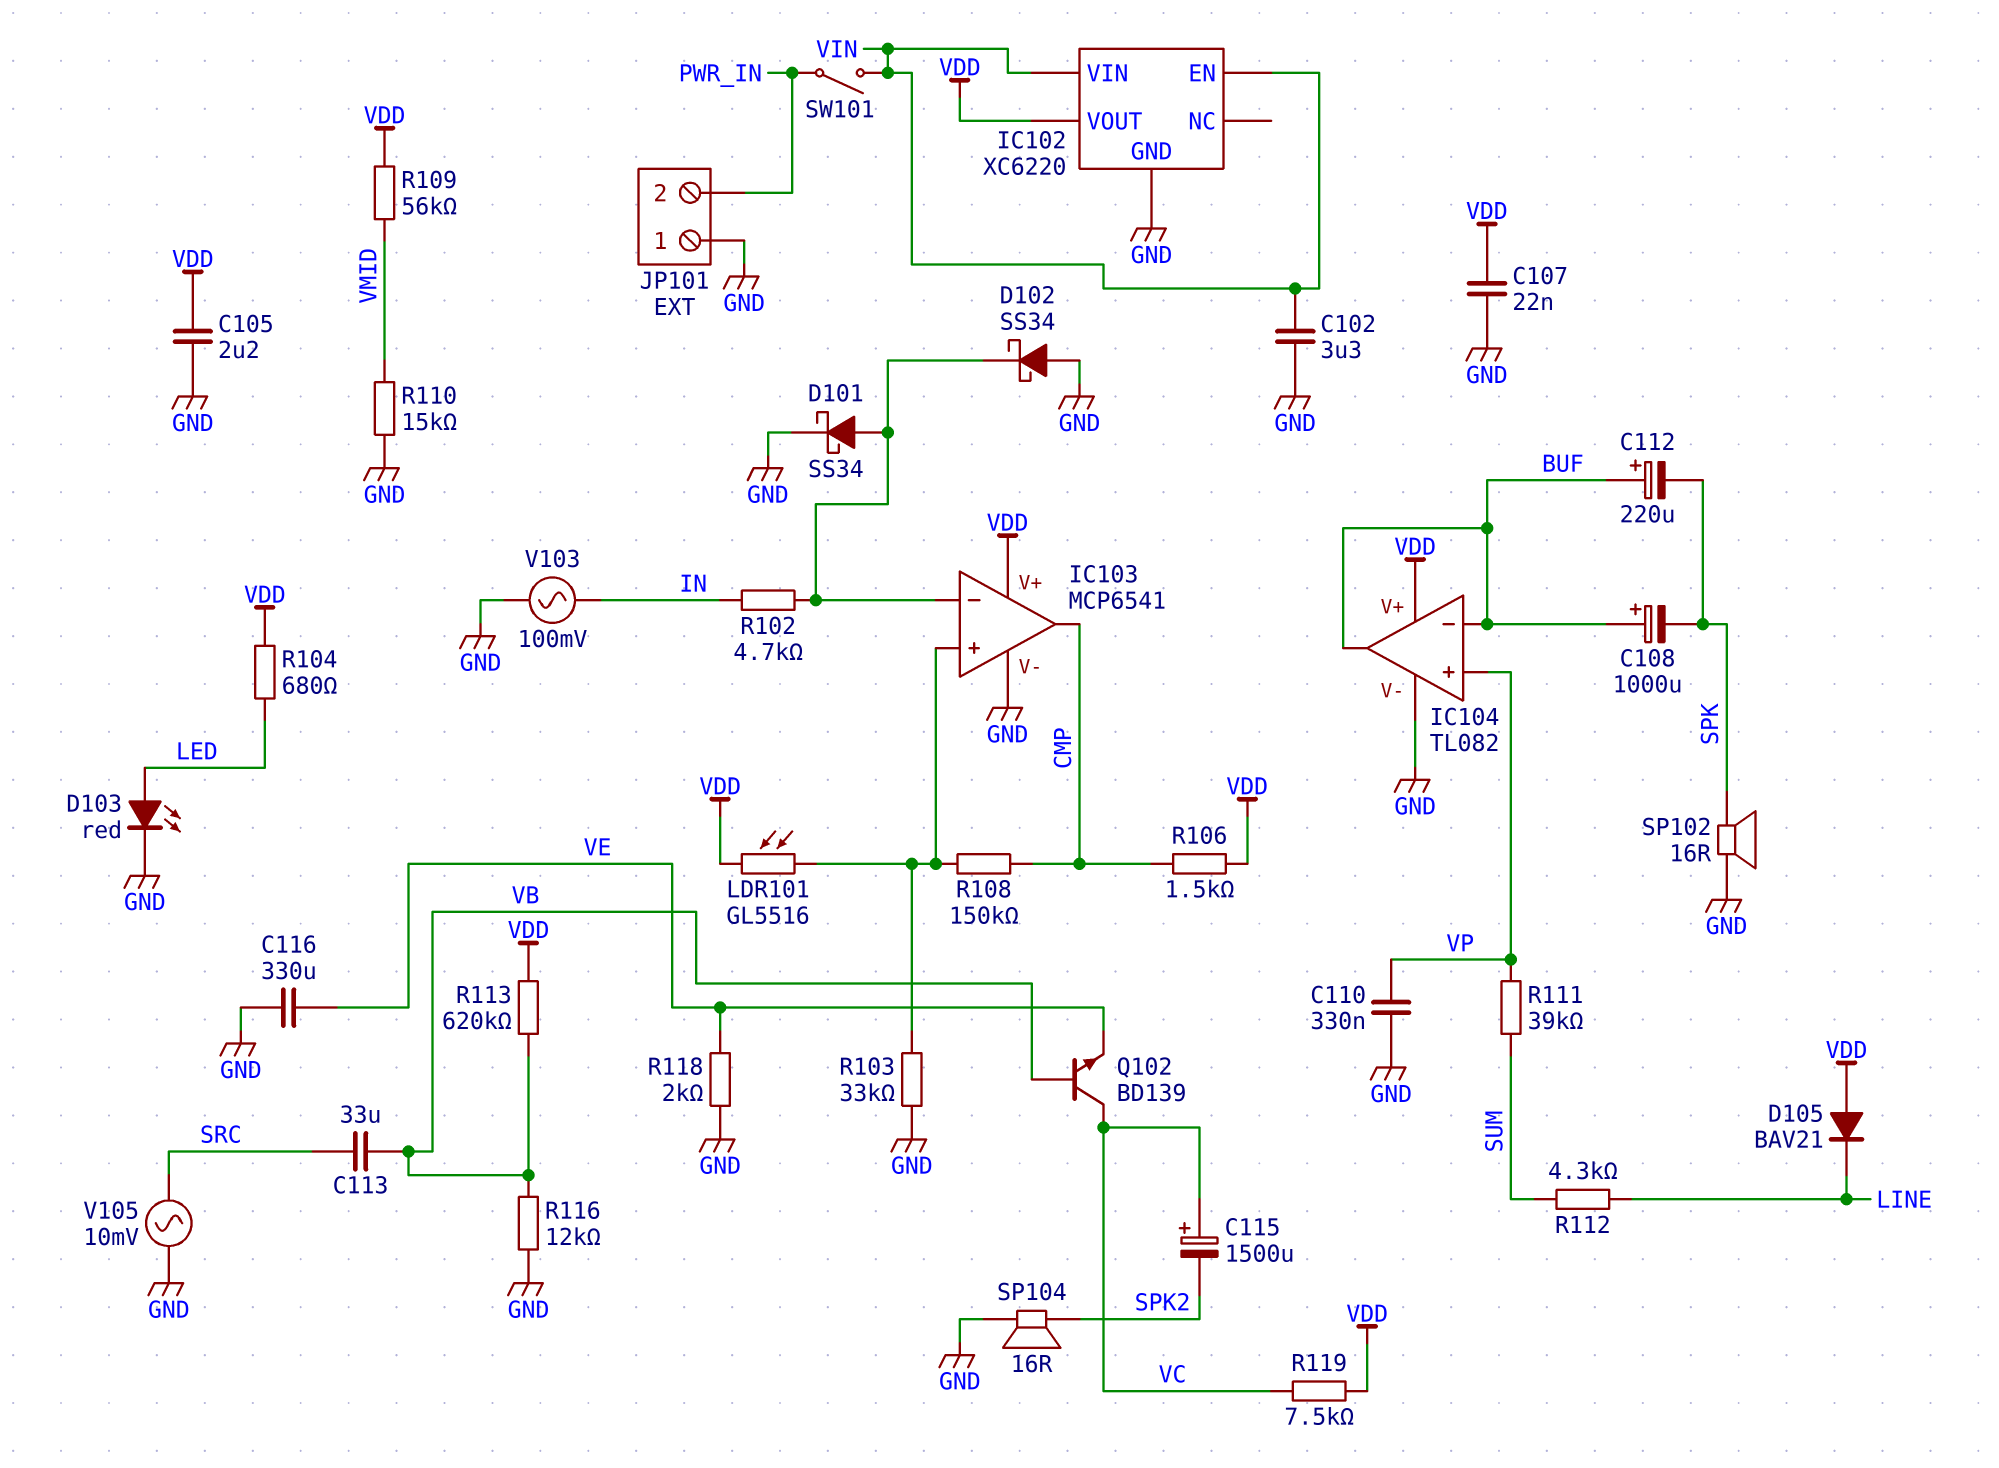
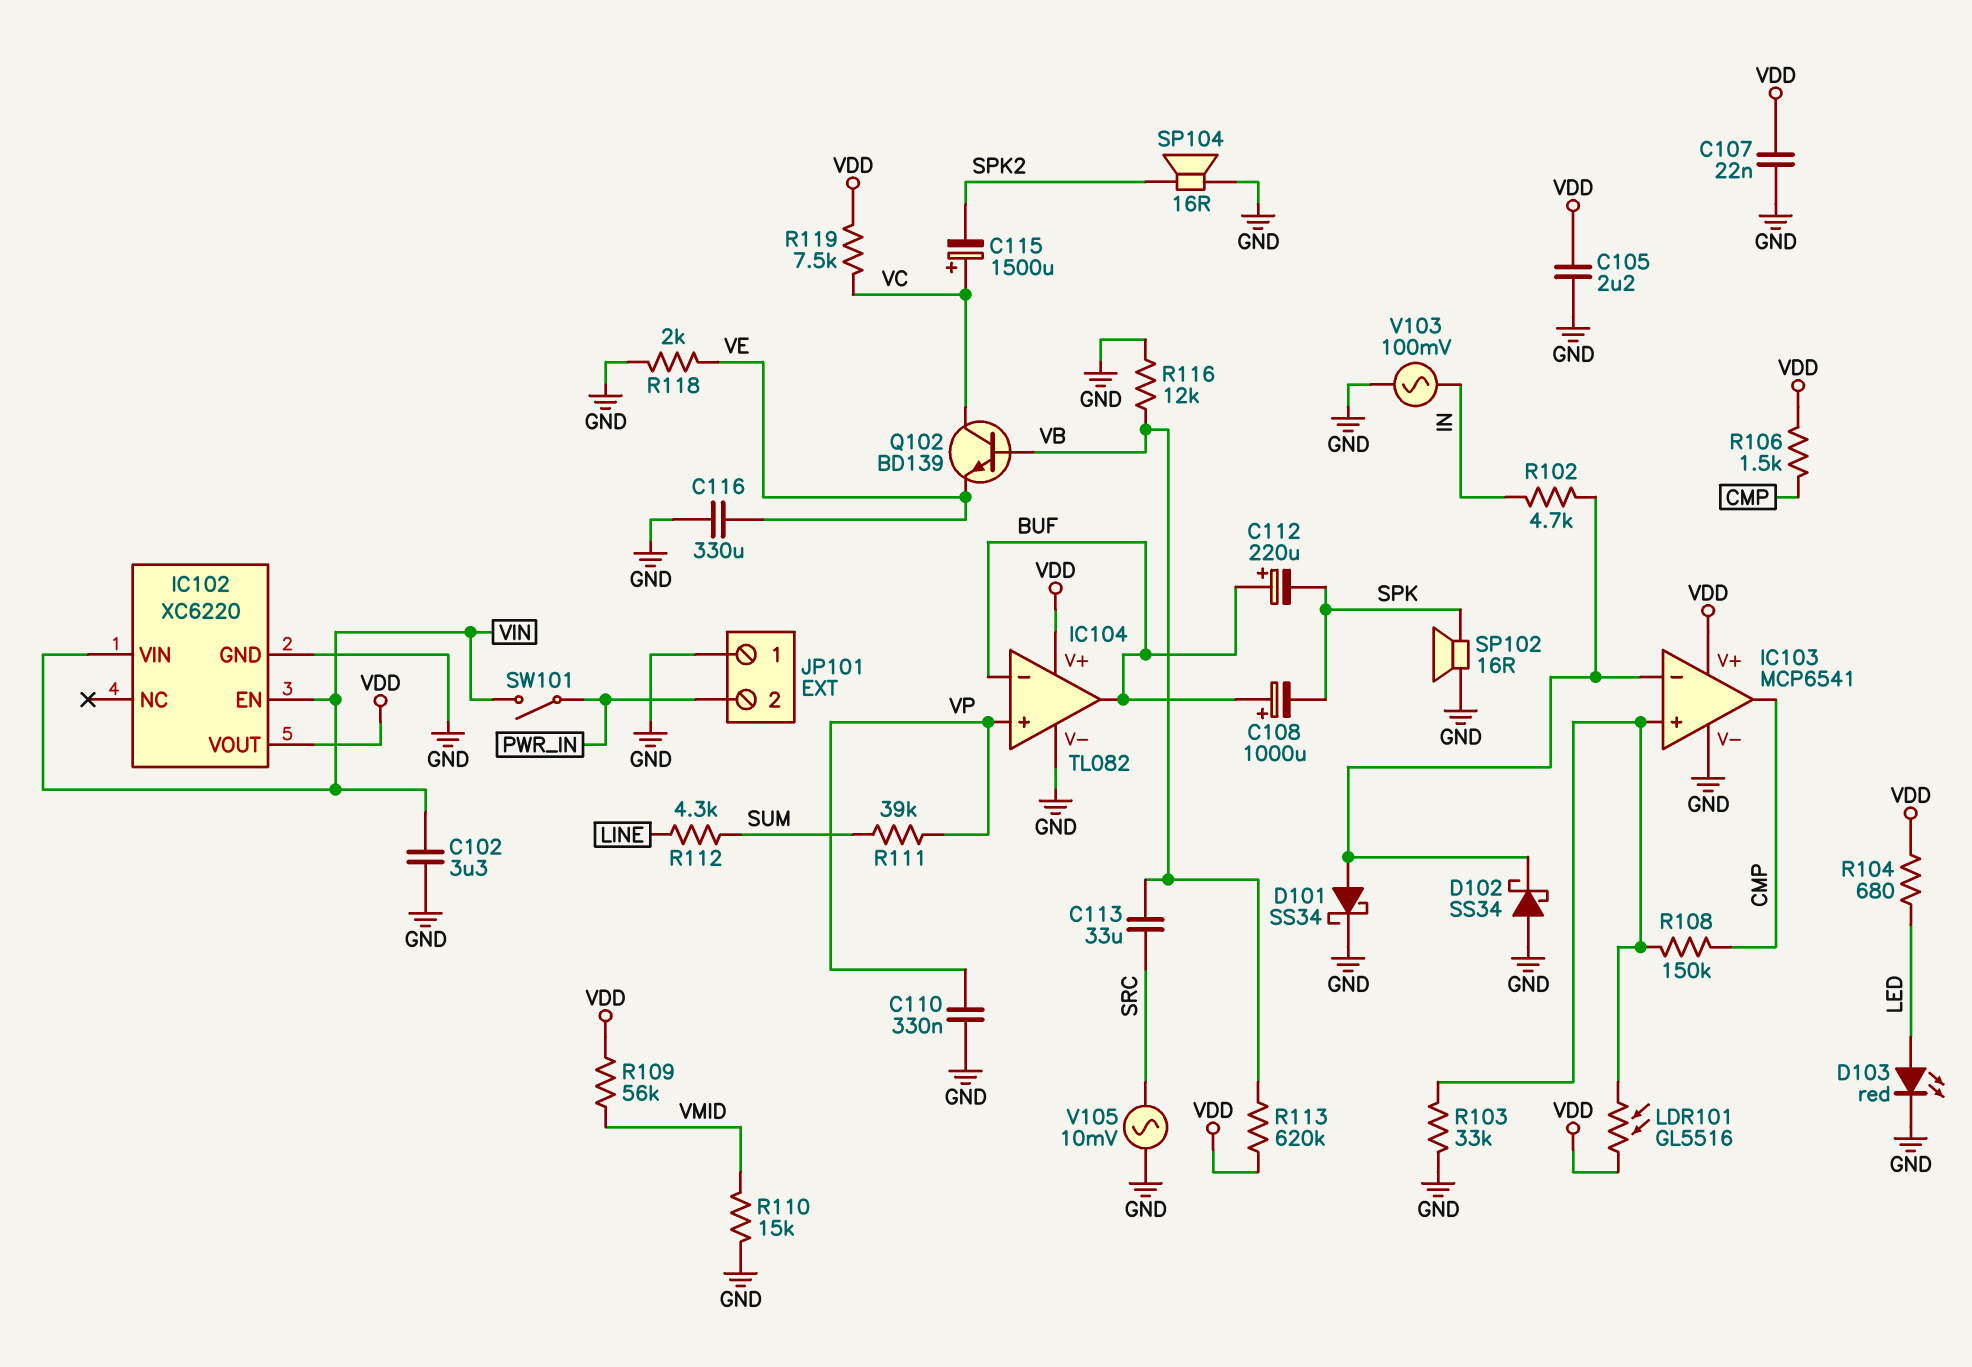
D105: diode BAV21 (A VDD, K LINE) -> none

